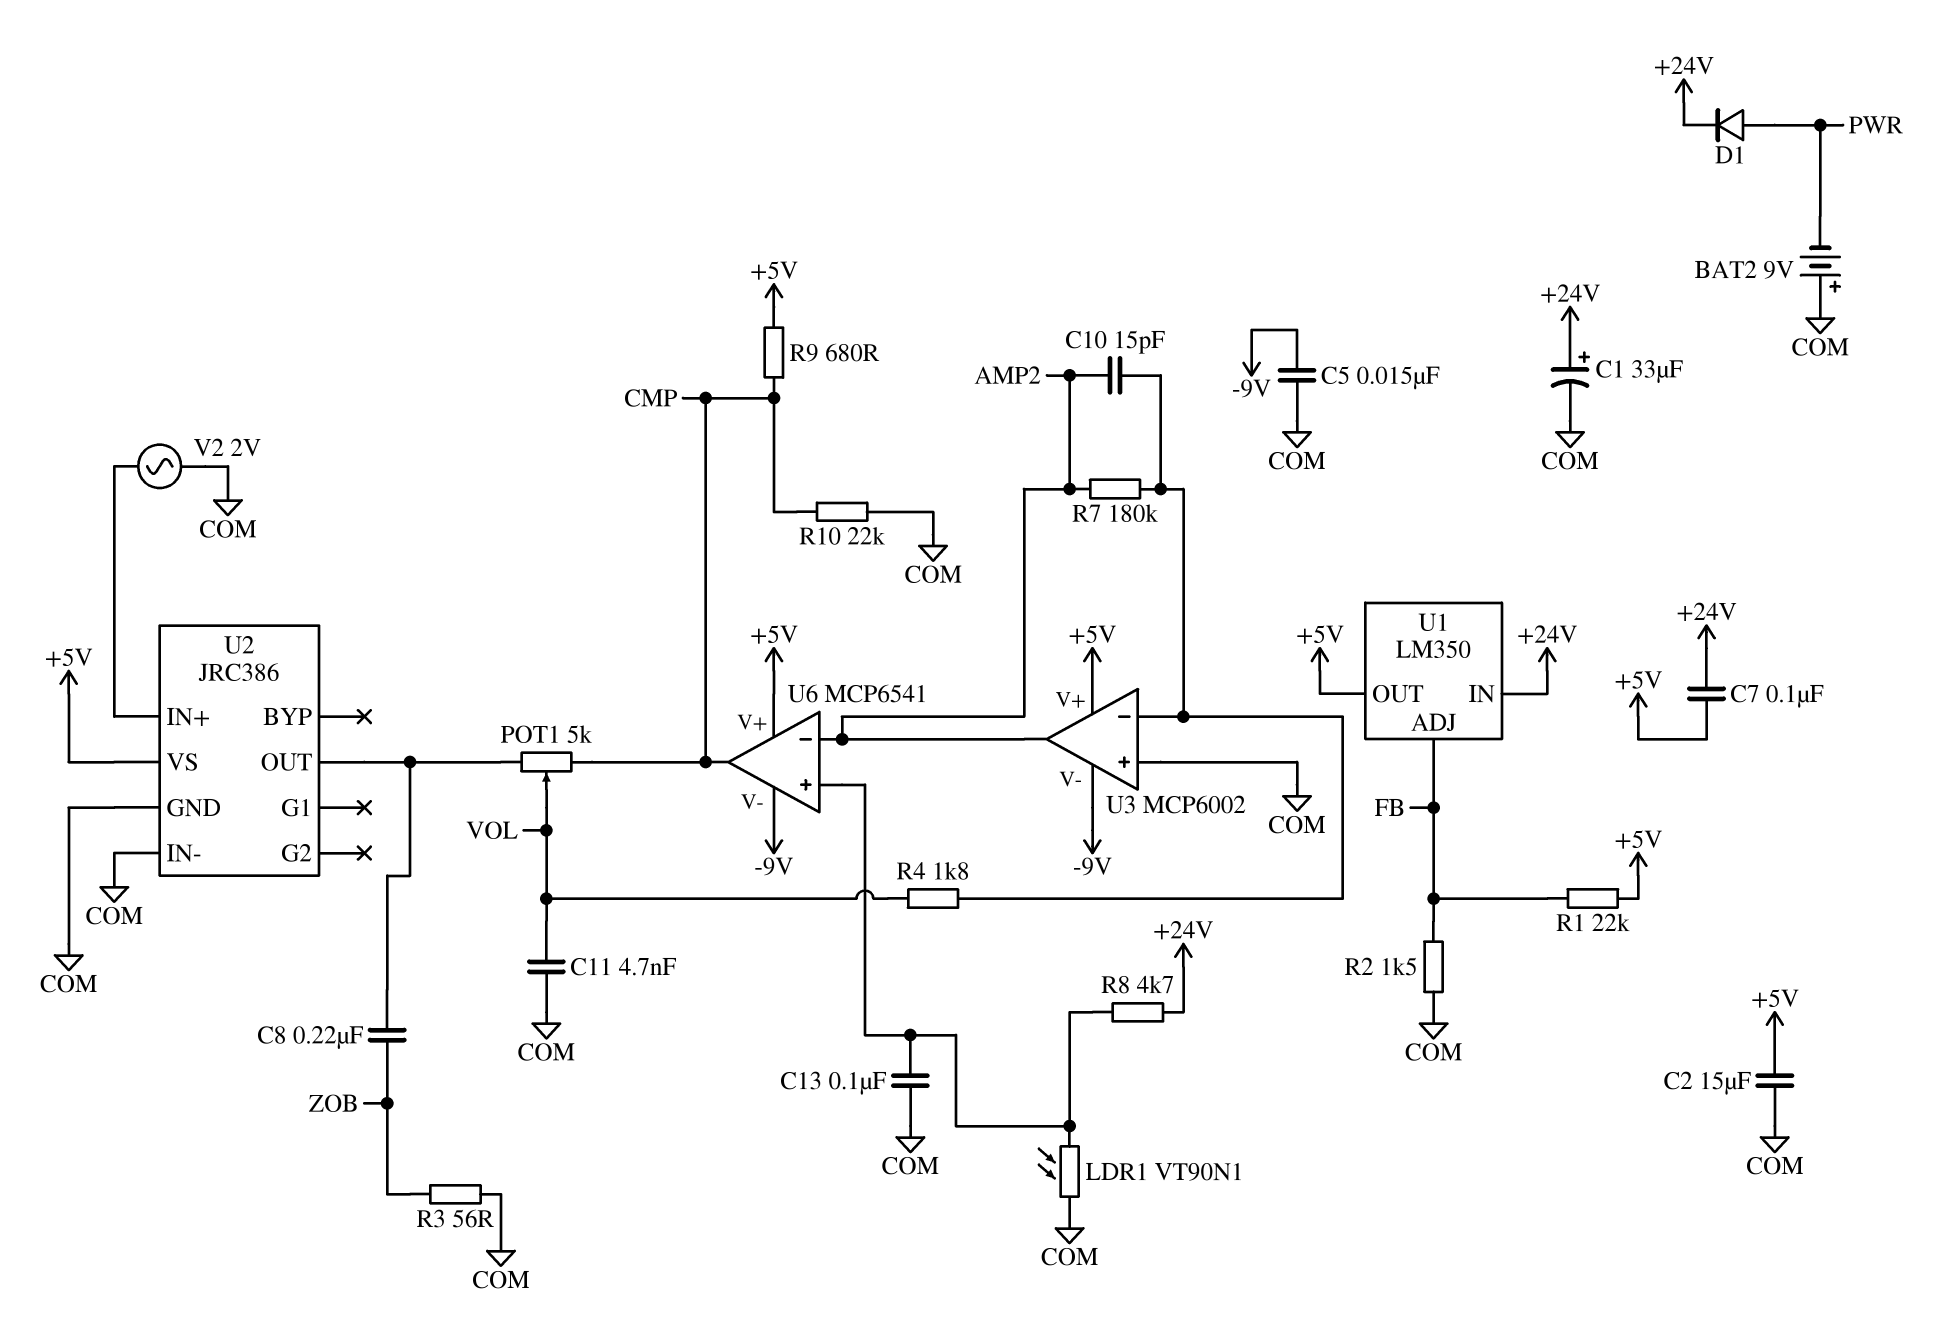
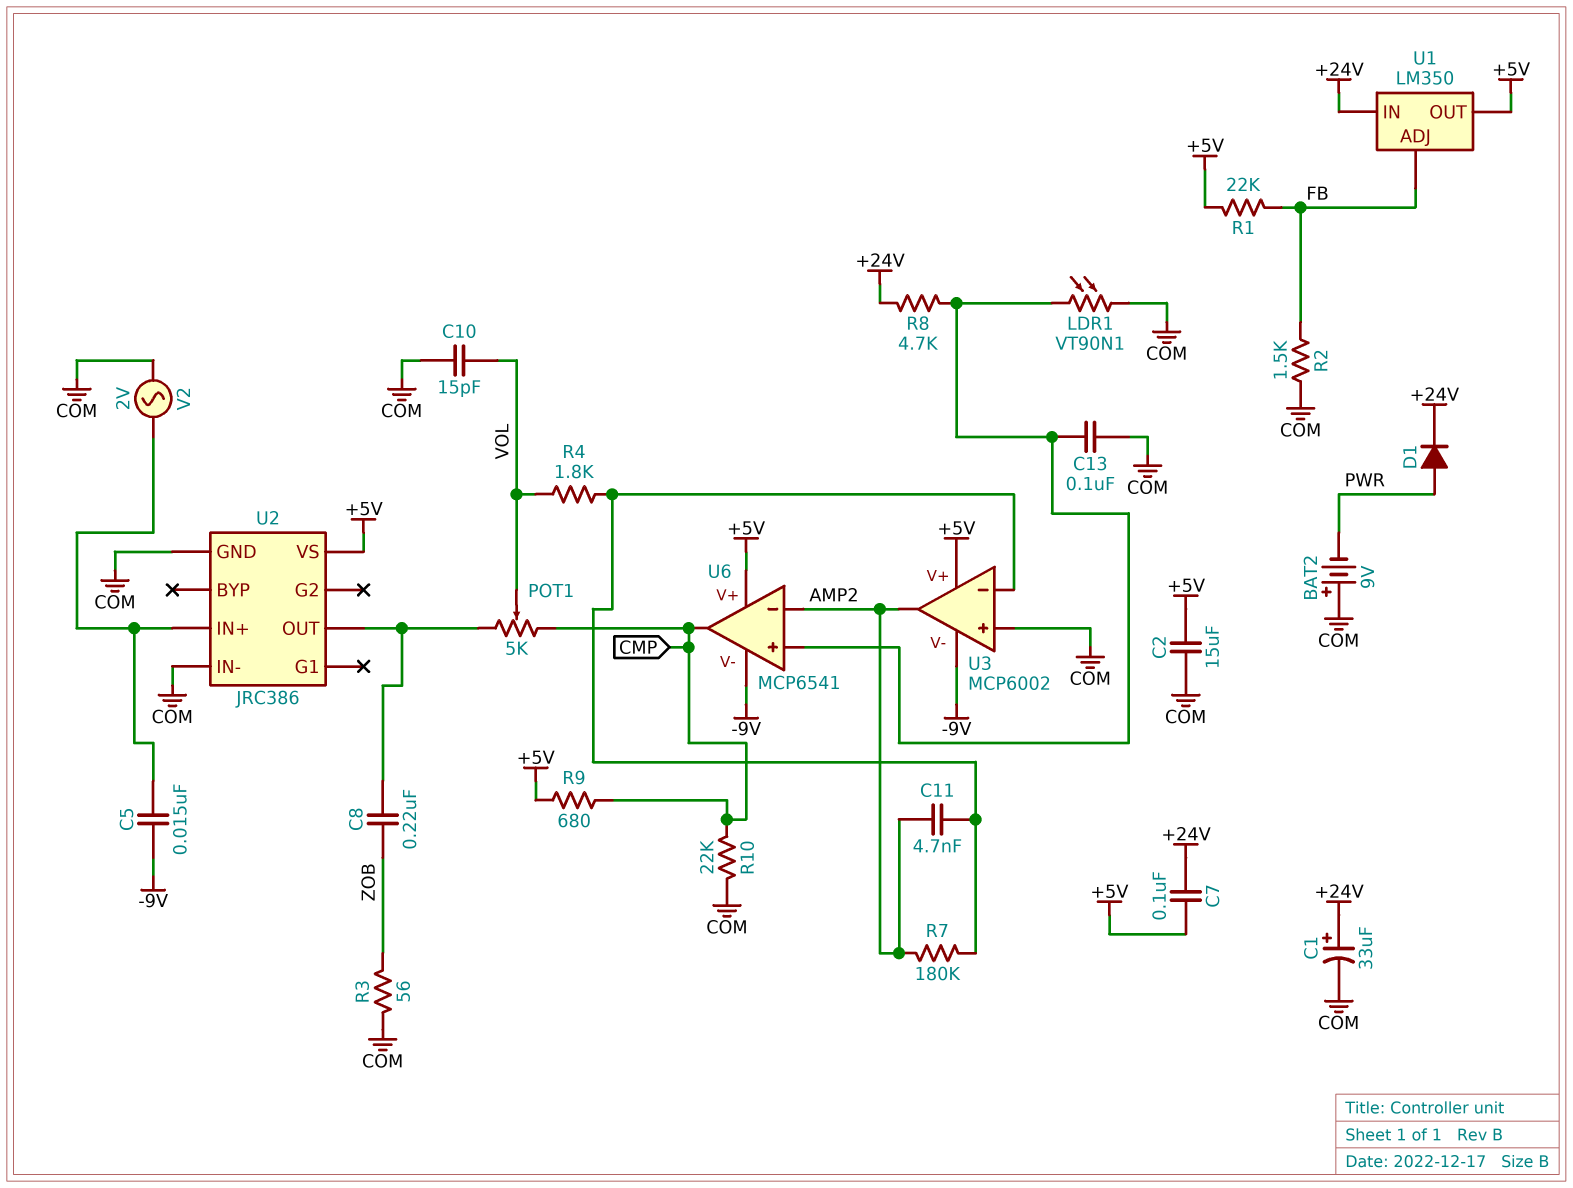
C5: 15nF (-9V, COM) -> 15nF (-9V, U2/IN+)
C10: 15pF (AMP2, U3/in-) -> 15pF (COM, VOL)
C11: 4.7nF (COM, VOL) -> 4.7nF (AMP2, U3/in-)

